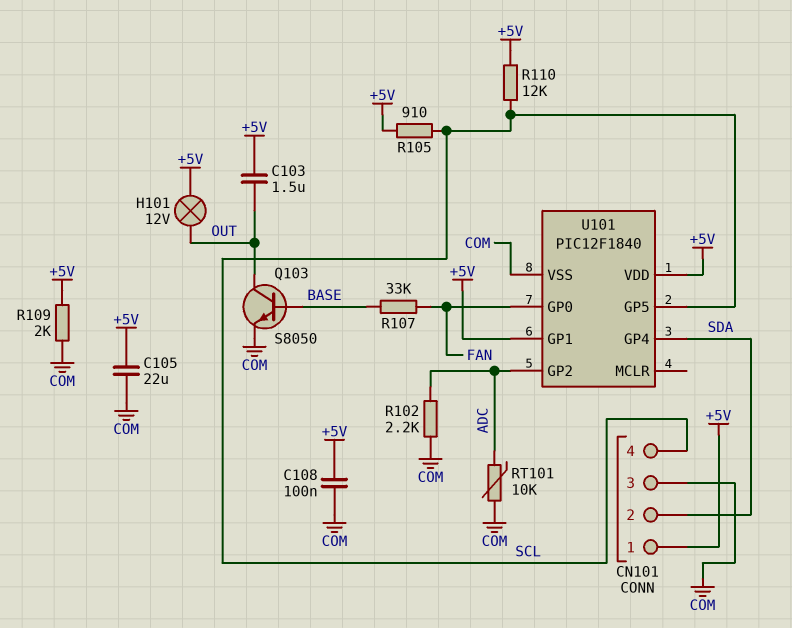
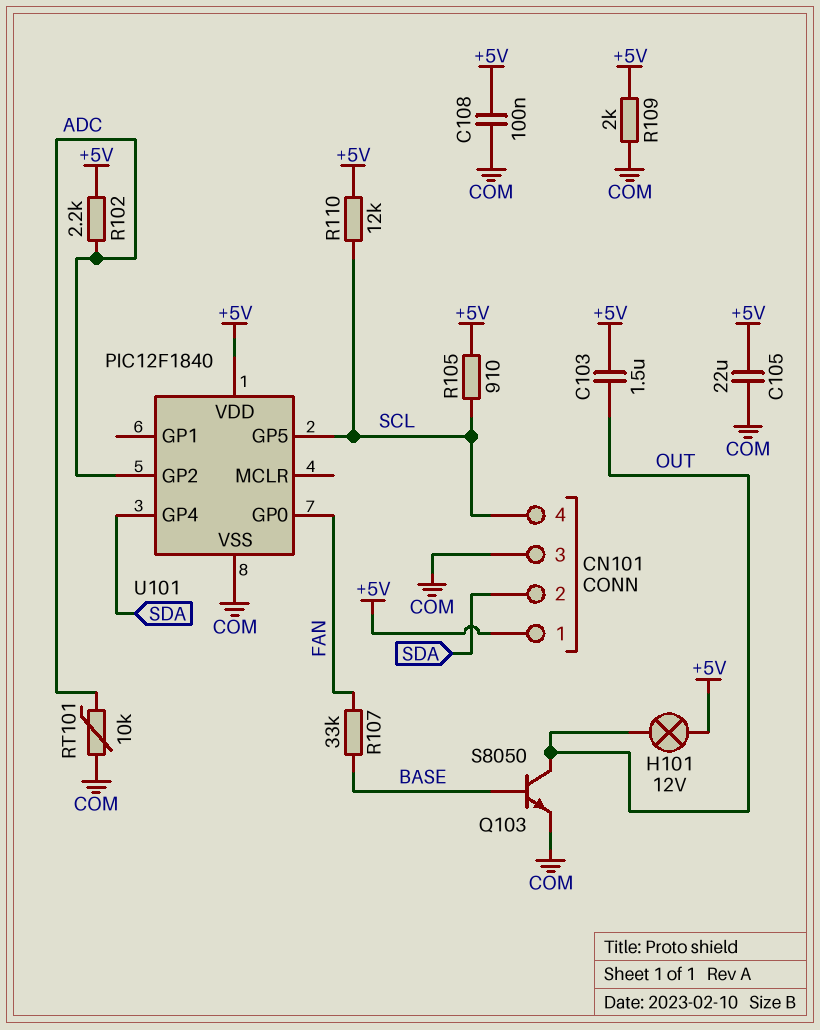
R102: 2.2k (ADC, COM) -> 2.2k (+5V, ADC)
U101 pin GP1: +5V -> none

